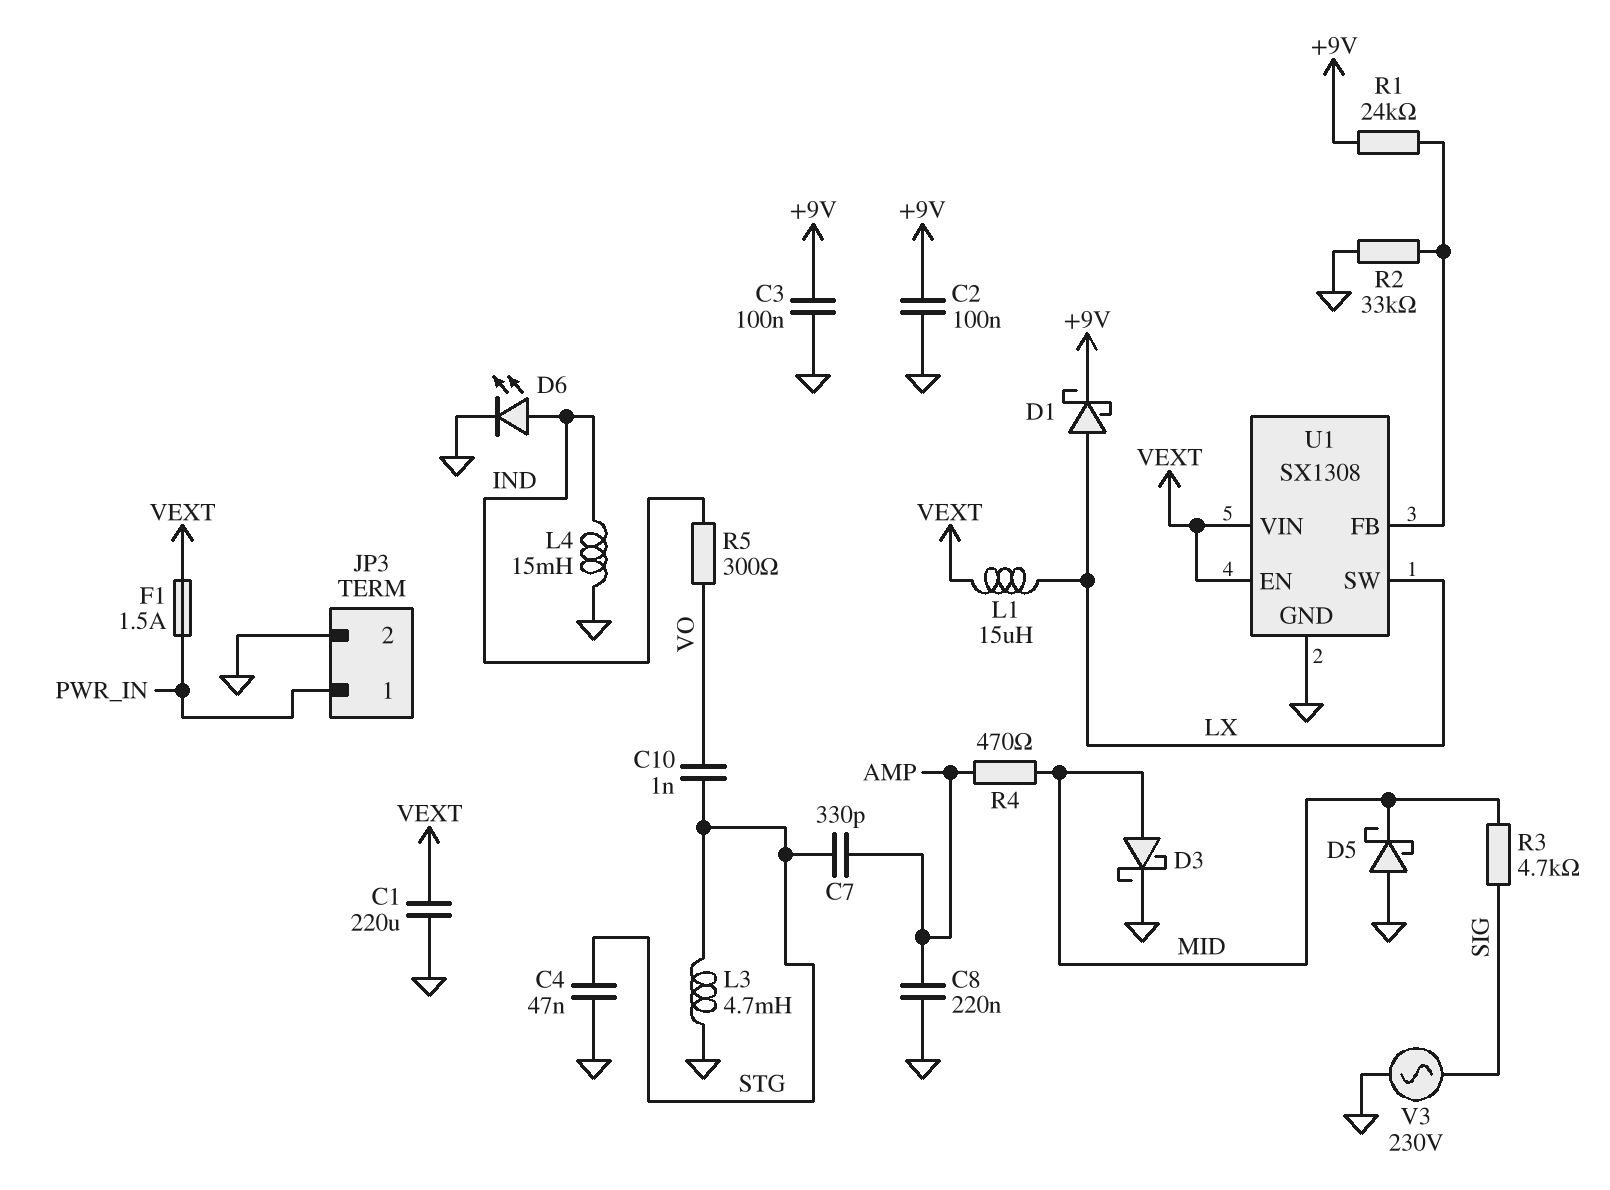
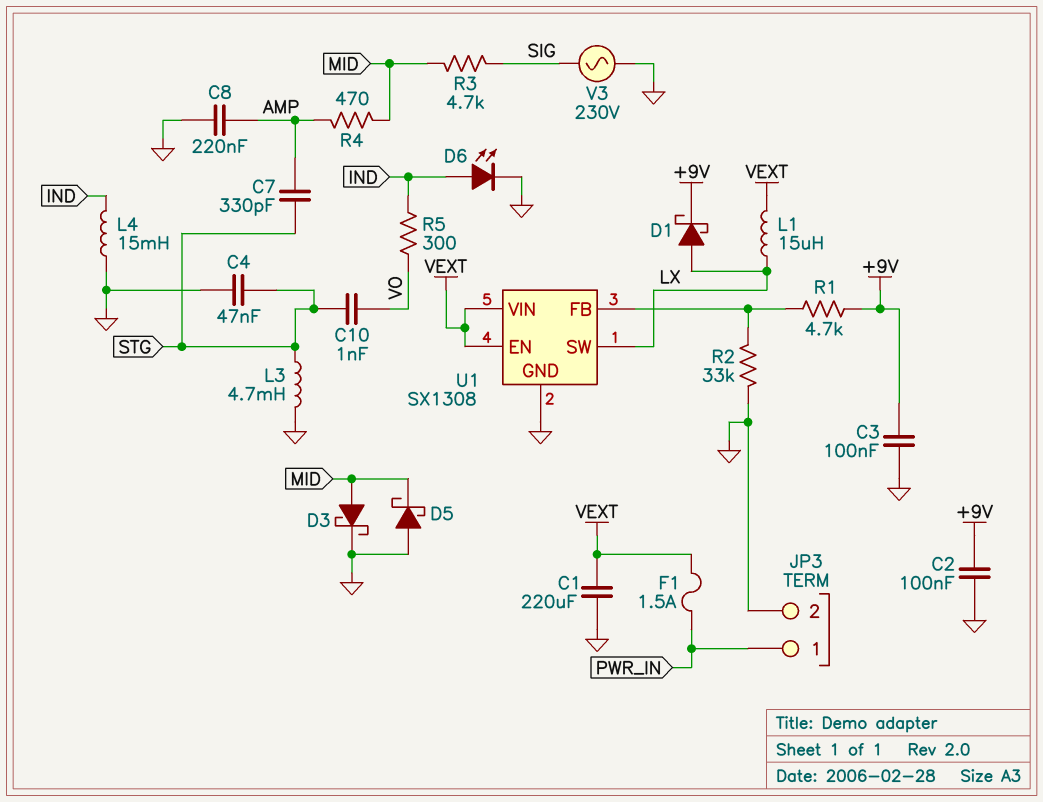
R1: 24k (+9V, U1/FB) -> 4.7k (+9V, U1/FB)

